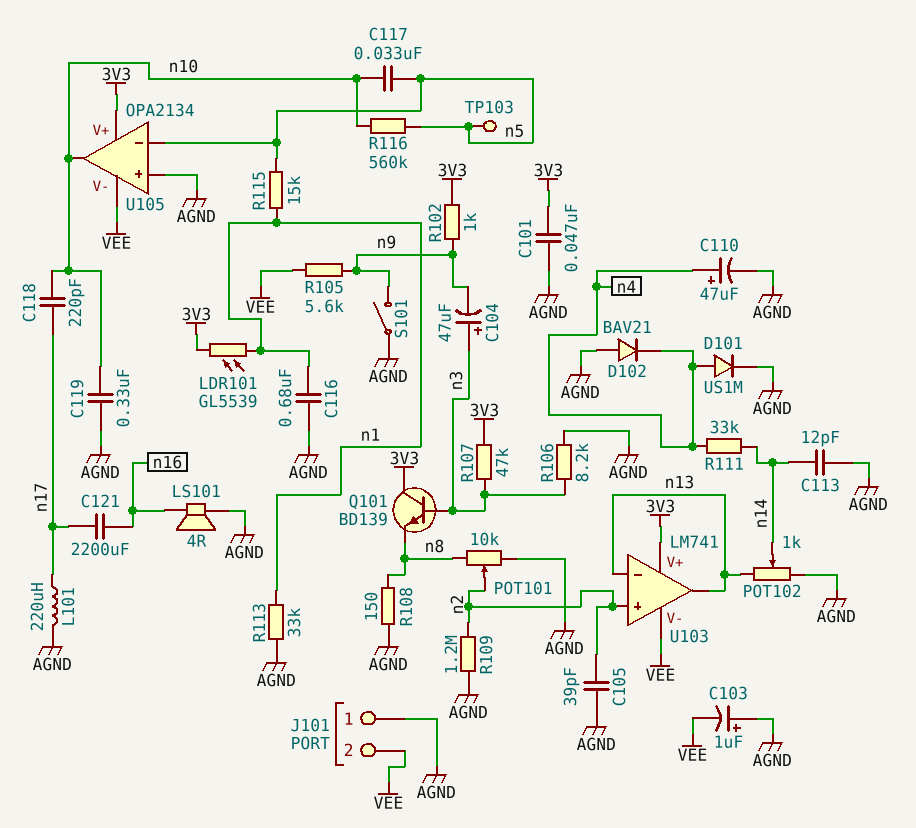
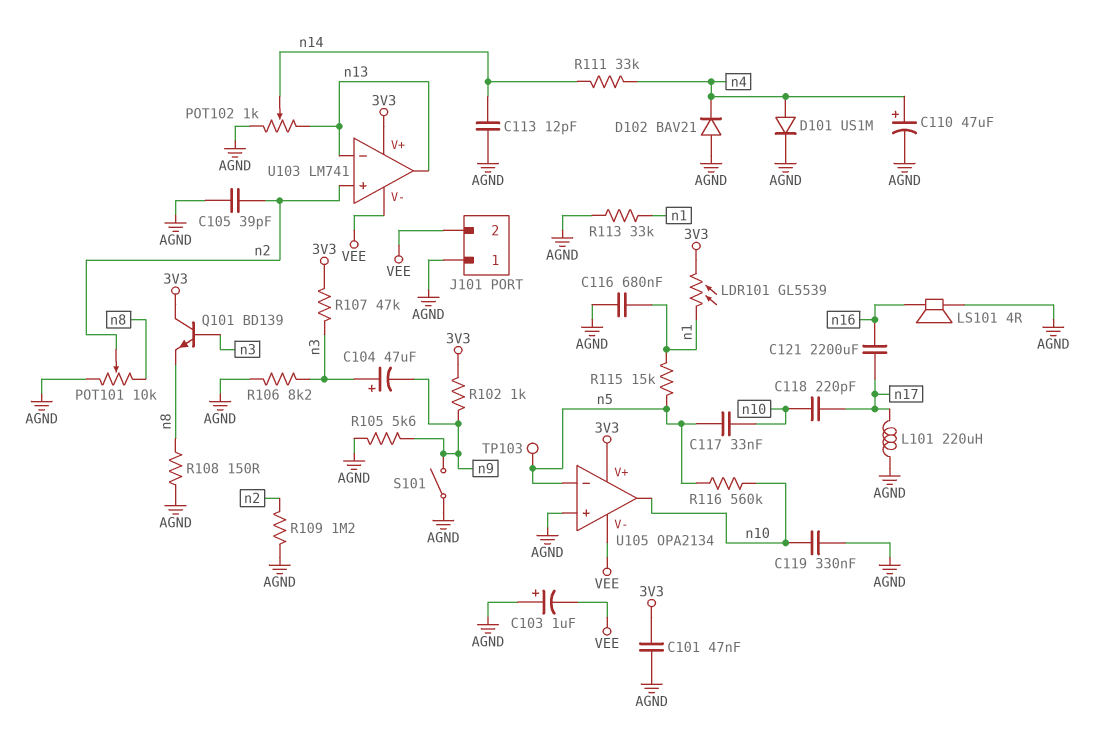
R105: 5.6k (VEE, n9) -> 5.6k (AGND, n9)

